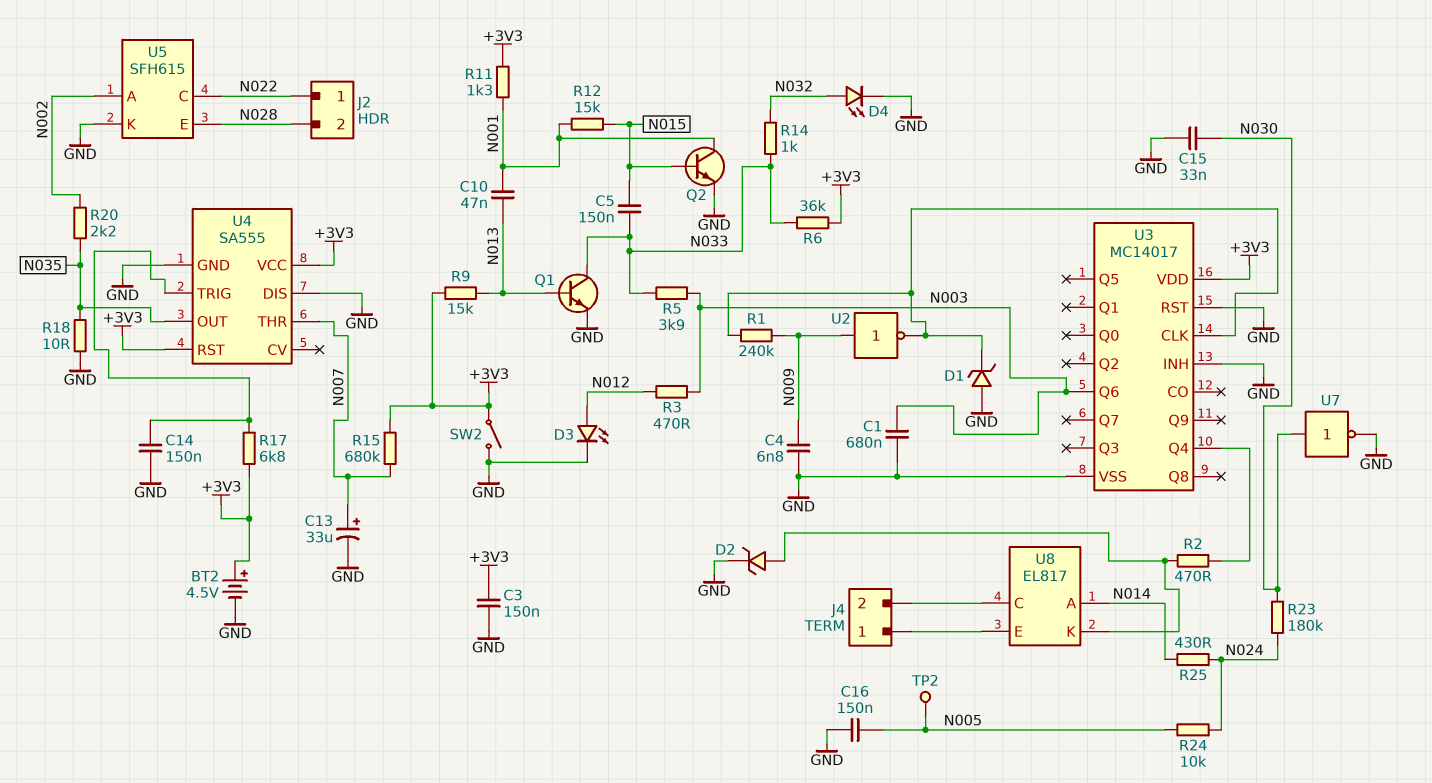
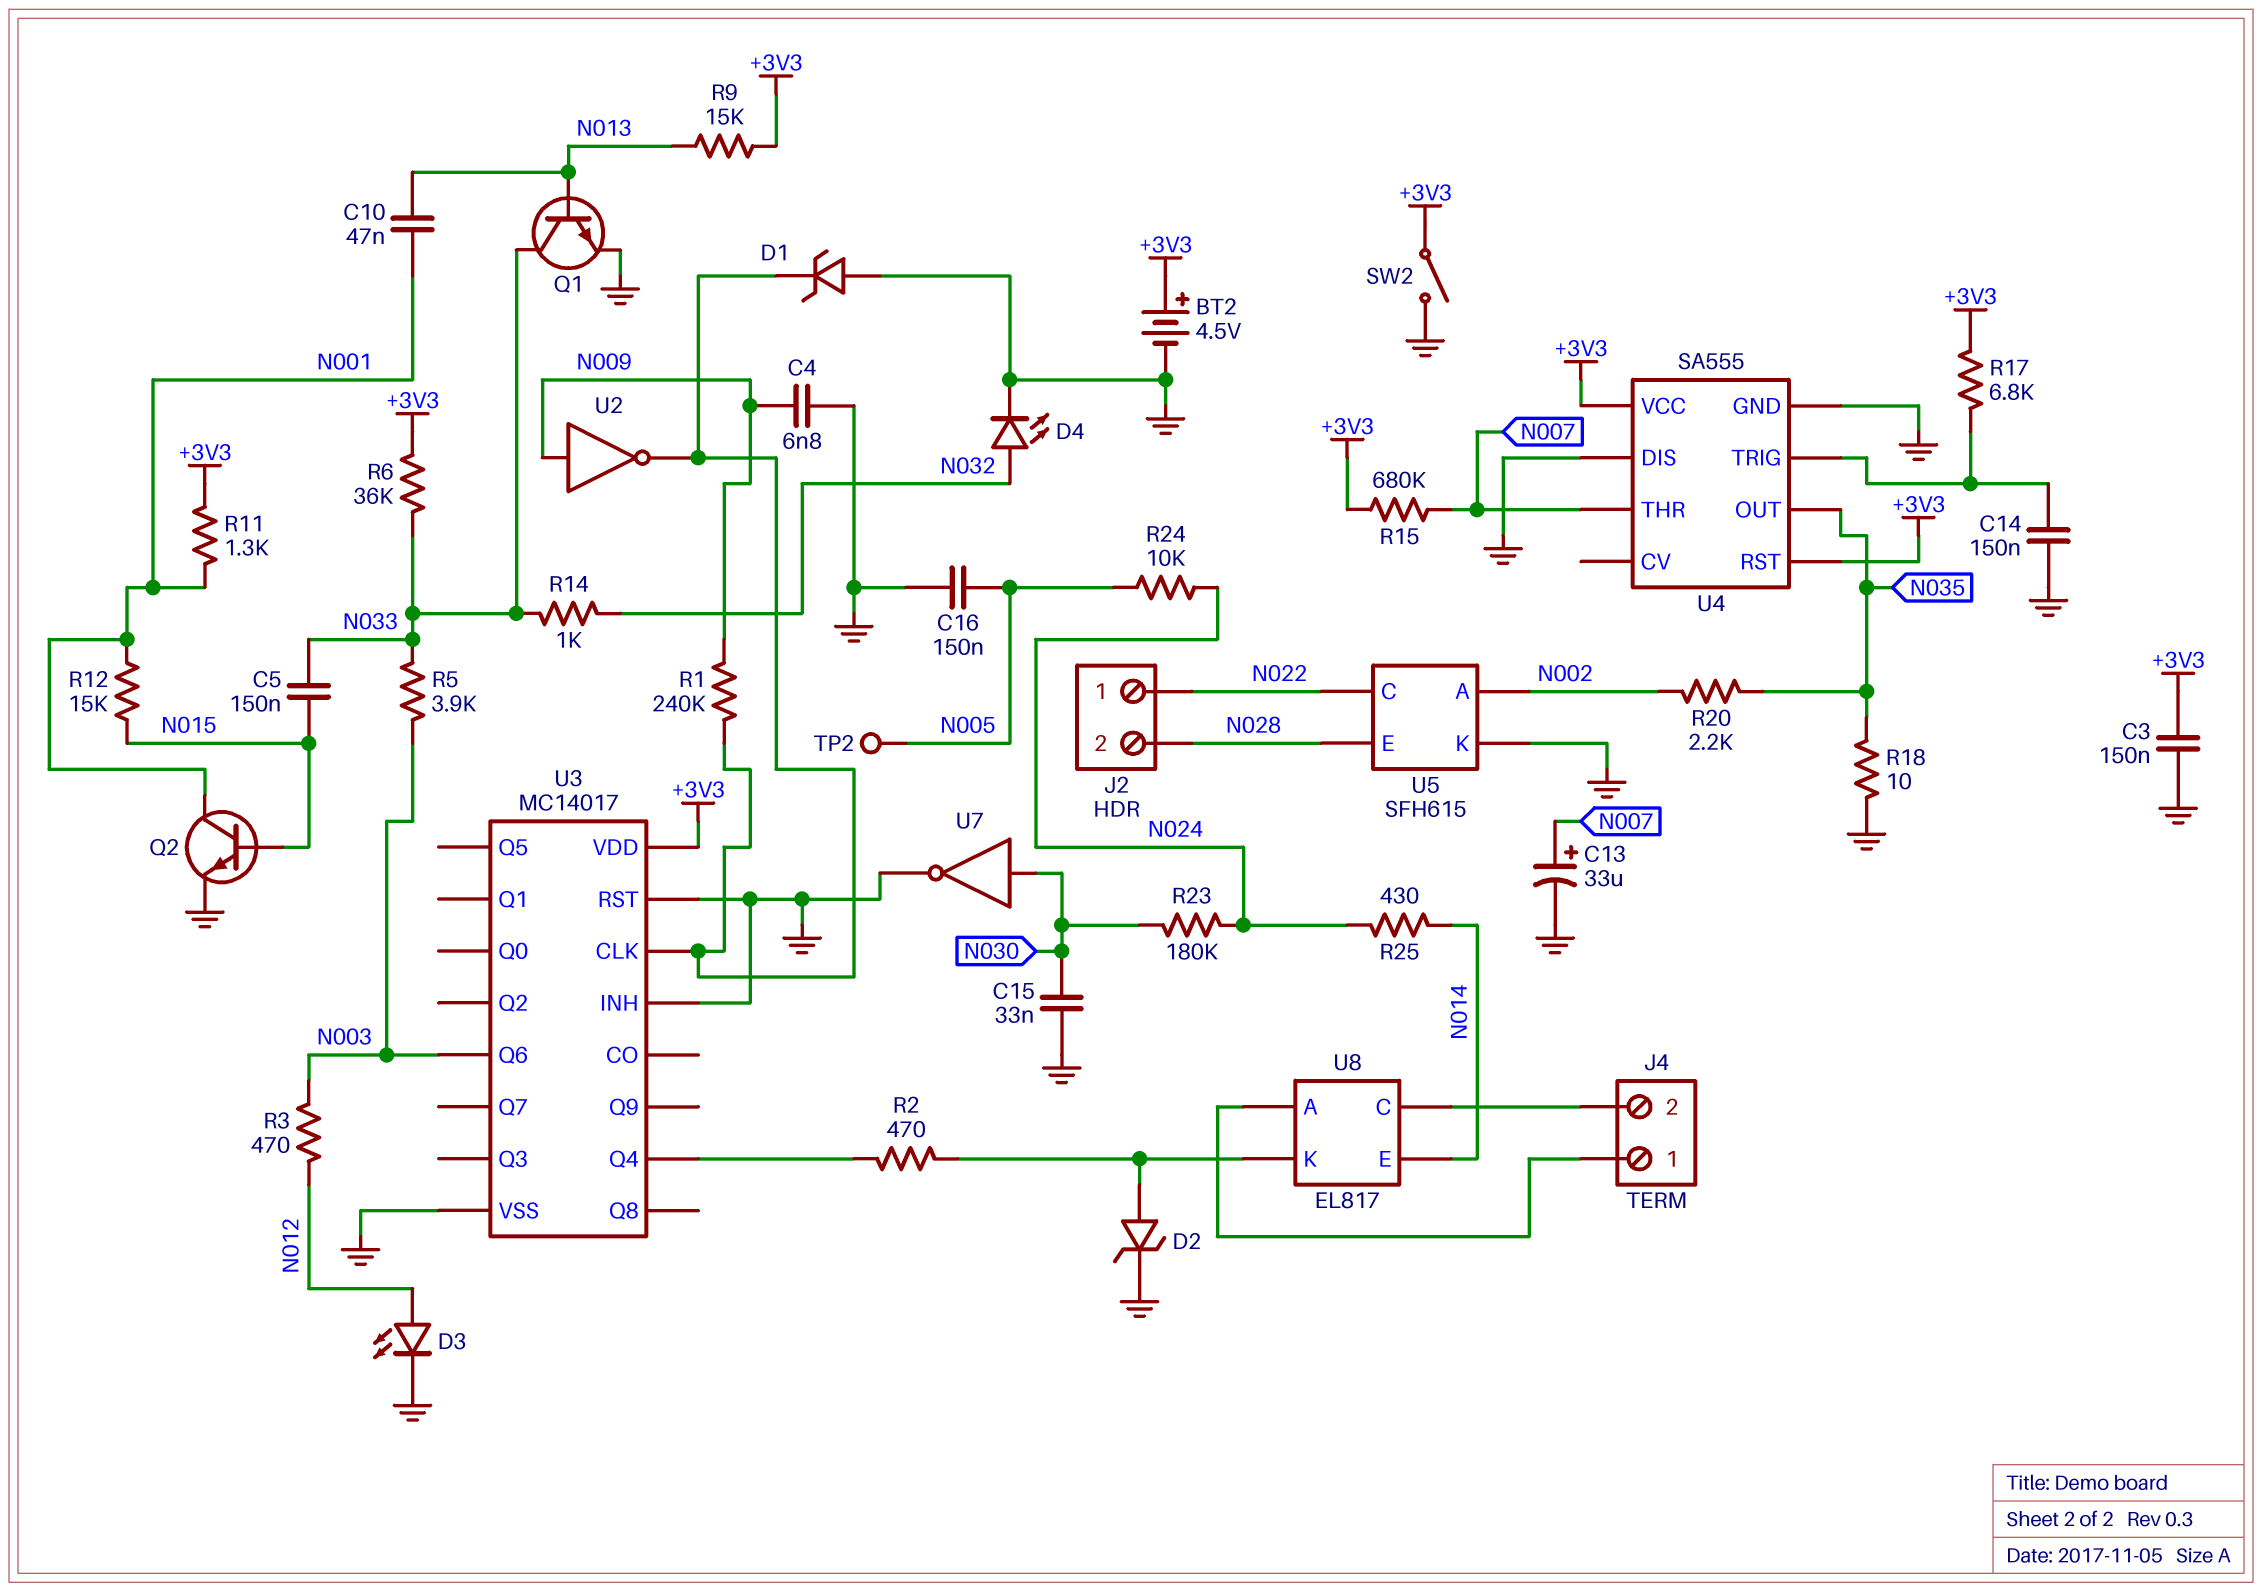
C1: 680nF (GND, N003) -> none
U8 pin A: N014 -> J4/1
U8 pin E: J4/1 -> N014

